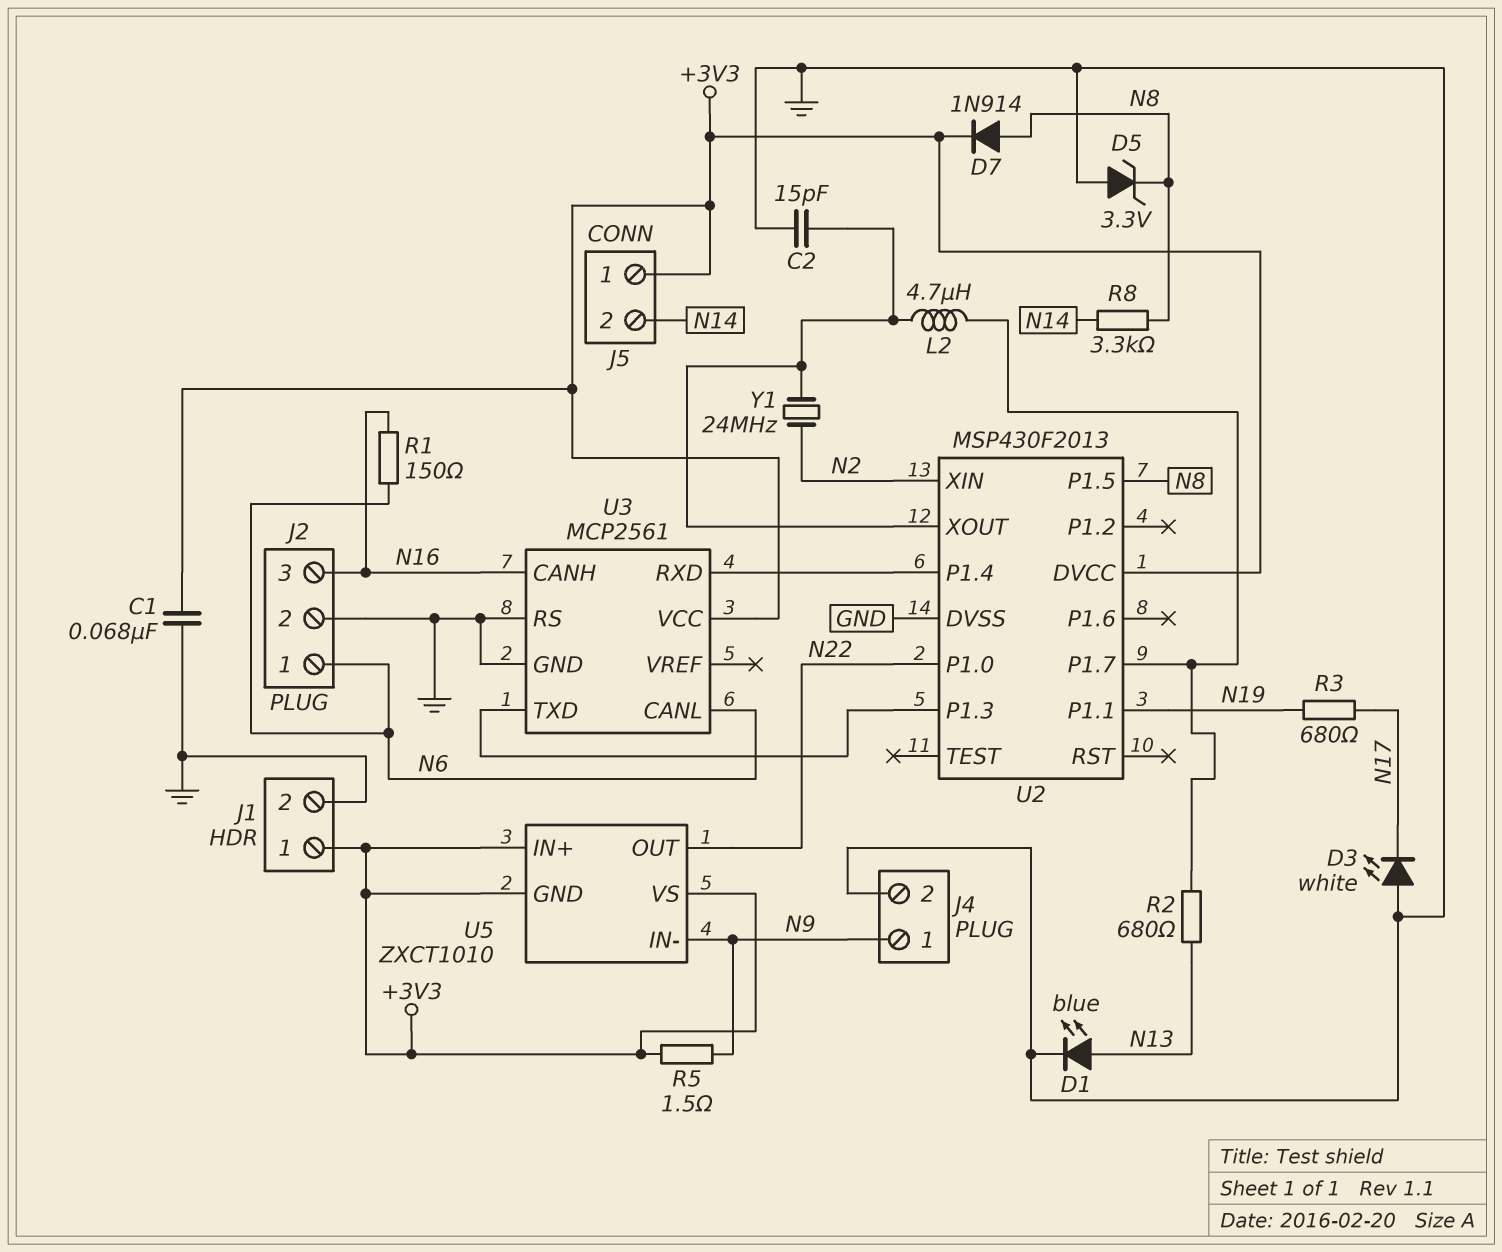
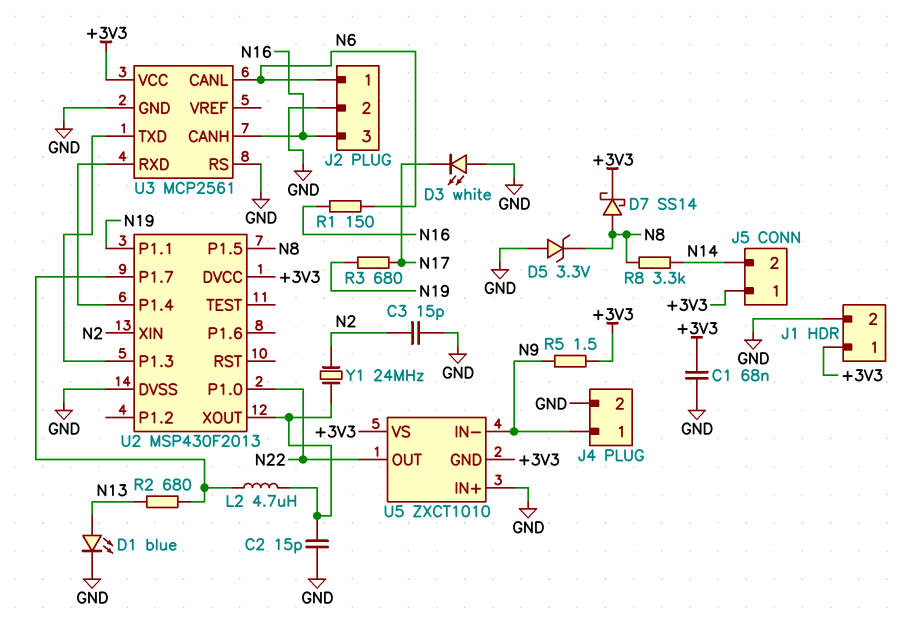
C3: none -> 15pF (GND, N2)
D7: diode 1N914 (A N8, K +3V3) -> schottky SS14 (A N8, K +3V3)
U5 pin IN+: +3V3 -> GND

